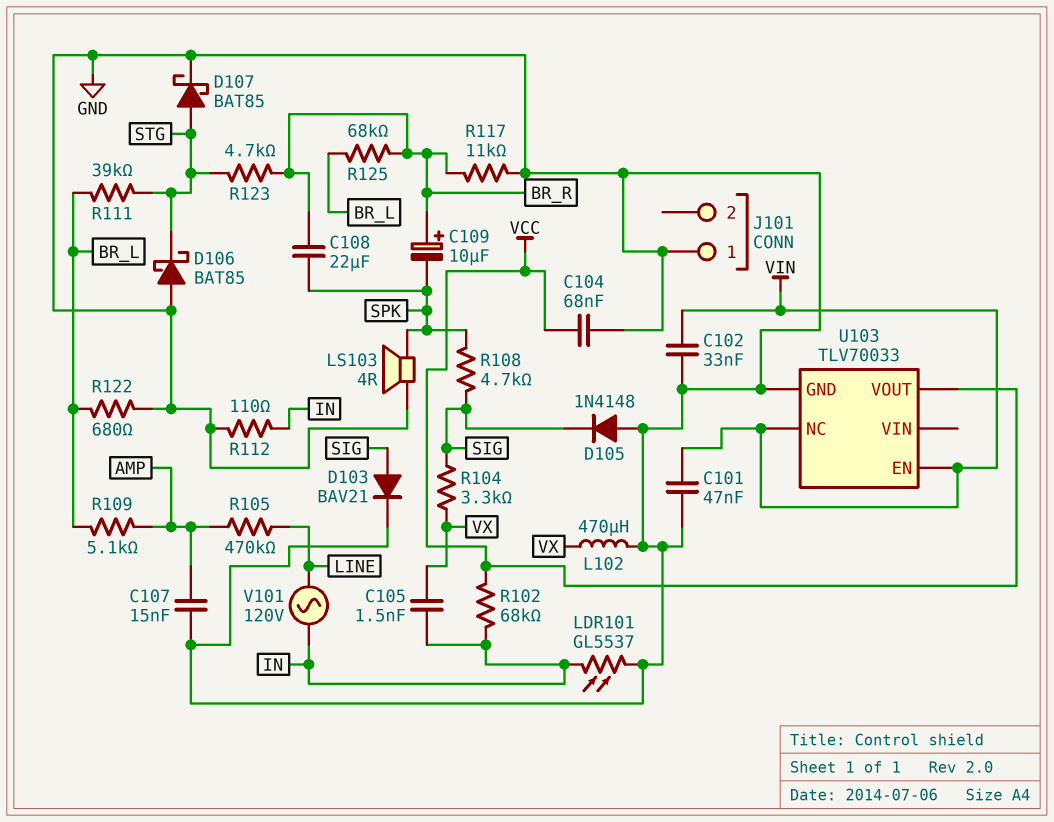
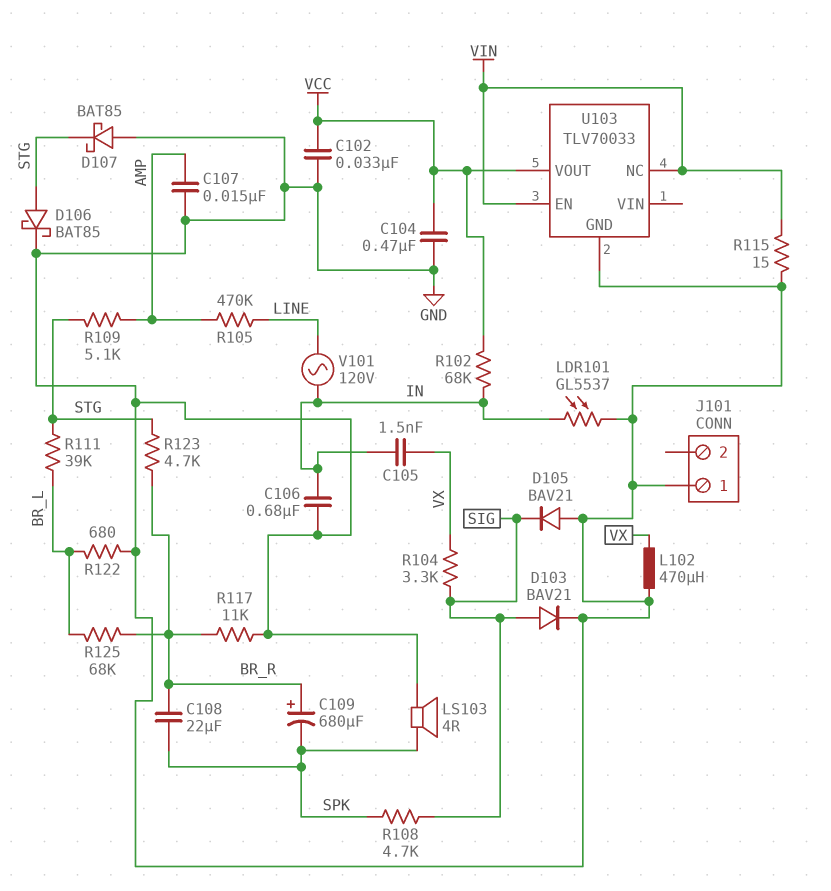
C101: 47nF (GND, VIN) -> none
C102: 33nF (GND, VIN) -> 33nF (GND, VCC)
C104: 68nF (GND, VCC) -> 470nF (GND, VCC)
C106: none -> 680nF (GND, IN)
C109: 10uF (plus BR_R, minus SPK) -> 680uF (plus BR_R, minus SPK)
D105: diode 1N4148 (A GND, K SIG) -> diode BAV21 (A GND, K SIG)
D106: schottky BAT85 (A GND, K STG) -> schottky BAT85 (A STG, K GND)
D107: schottky BAT85 (A STG, K GND) -> schottky BAT85 (A GND, K STG)
R109: 5.1k (AMP, BR_L) -> 5.1k (AMP, STG)
R112: 110 (GND, IN) -> none
R115: none -> 15 (GND, VIN)

